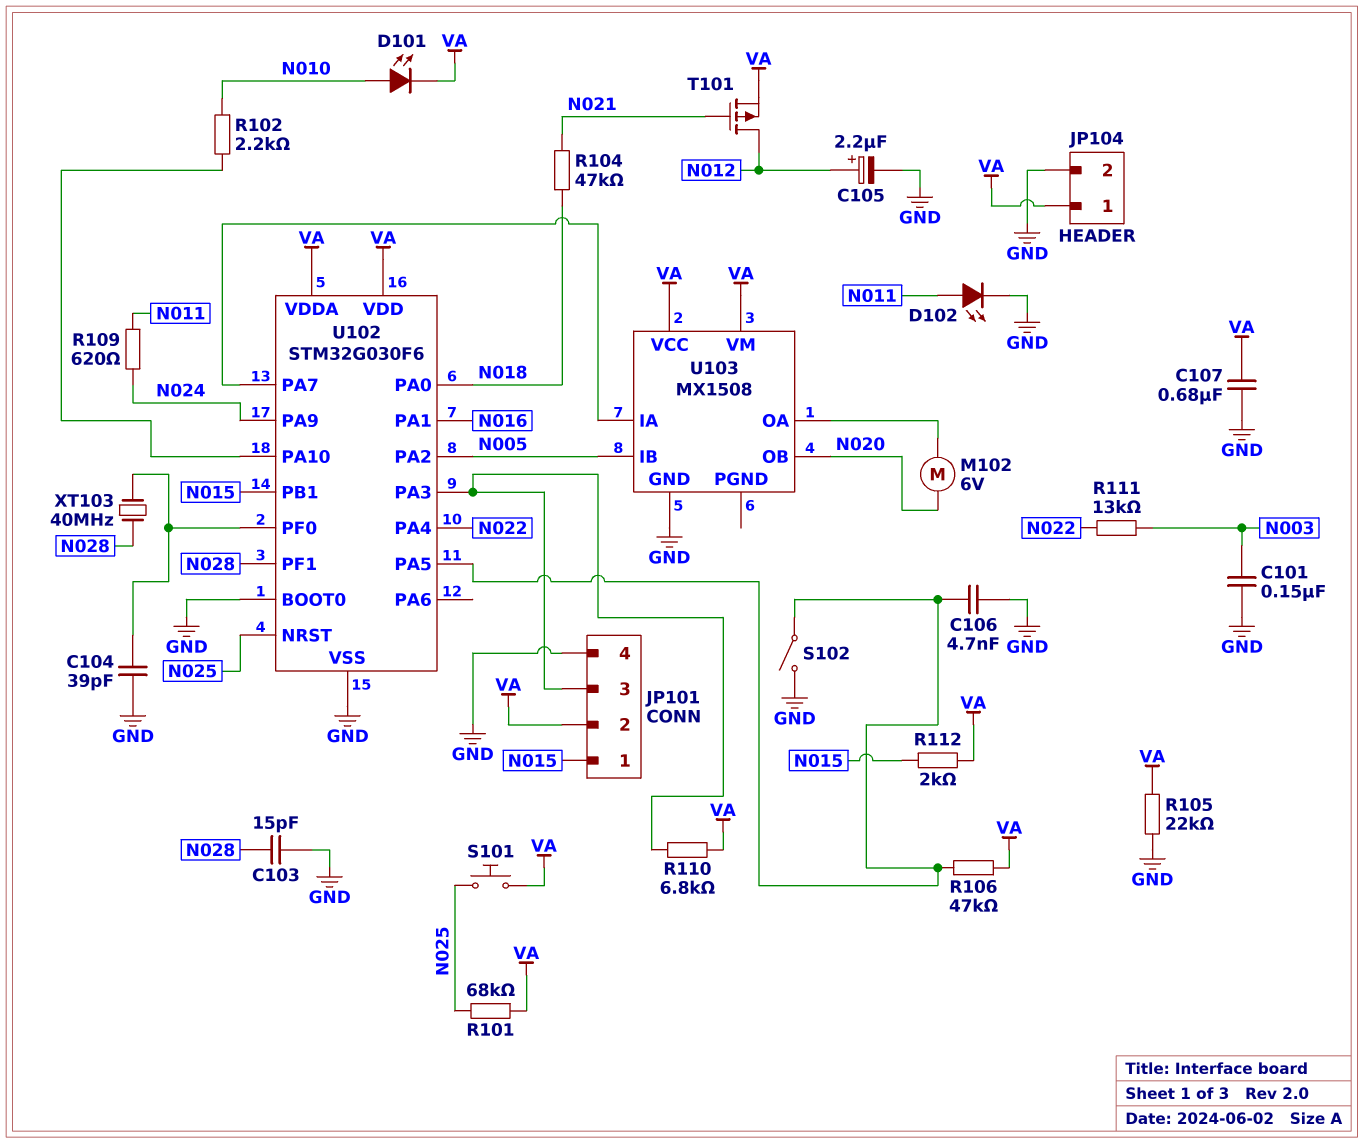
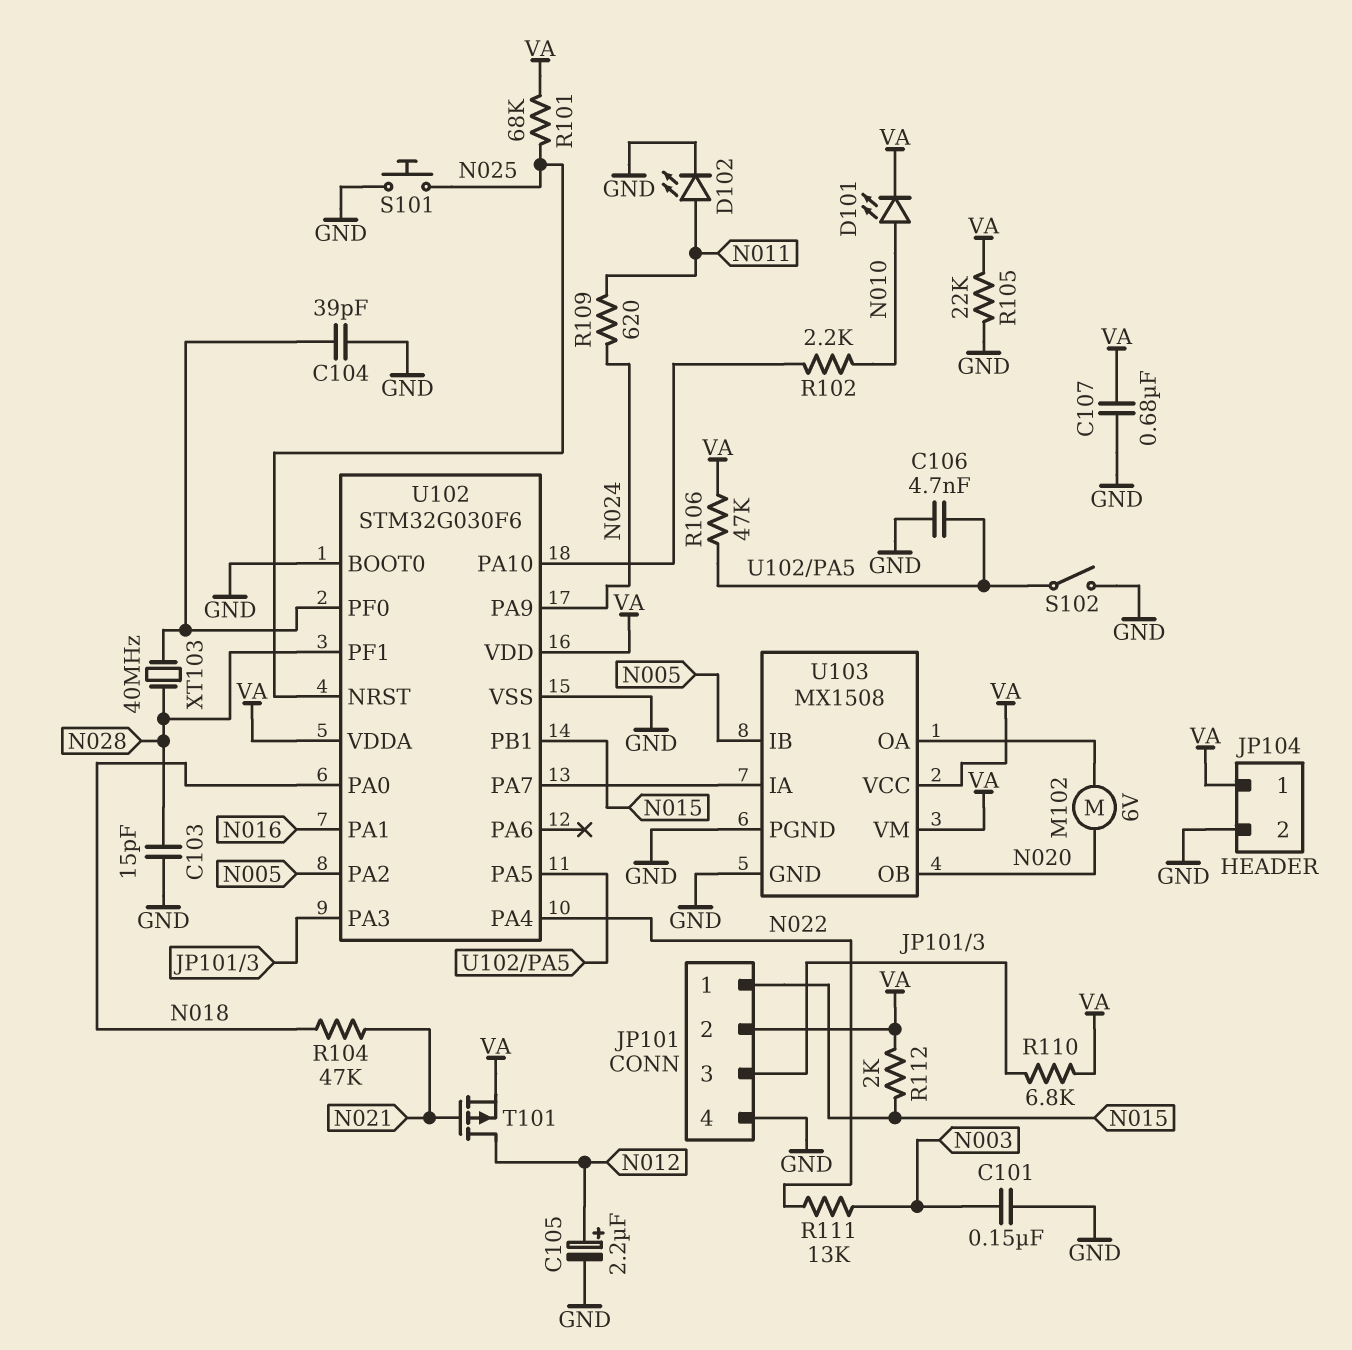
S101: button (N025, VA) -> button (GND, N025)
U103 pin PGND: none -> GND

